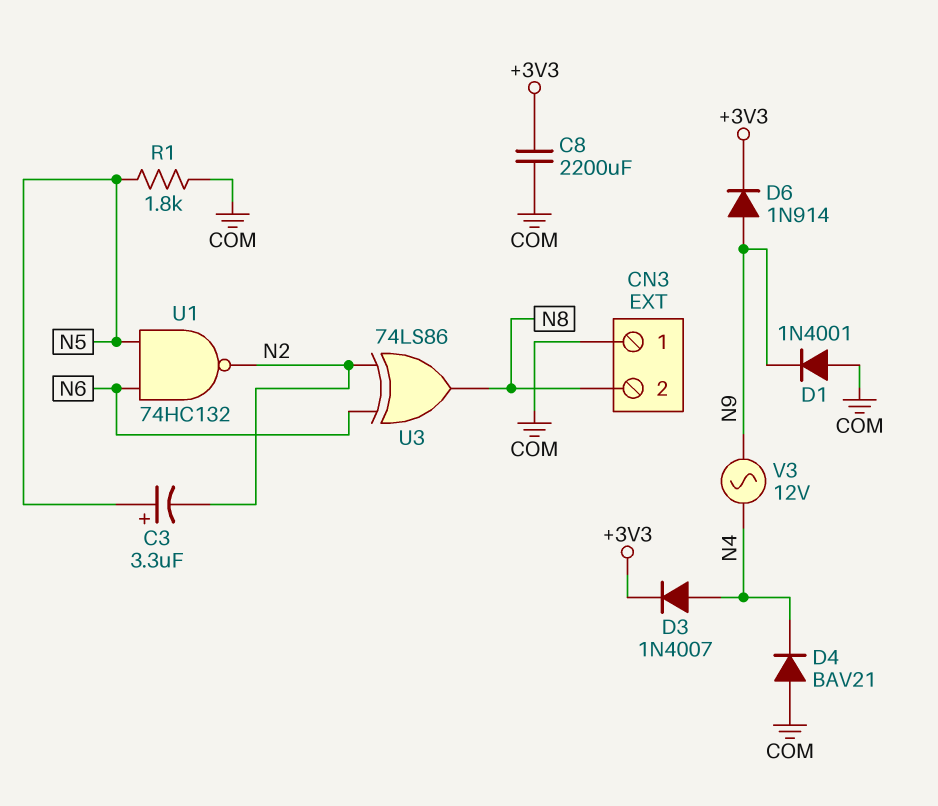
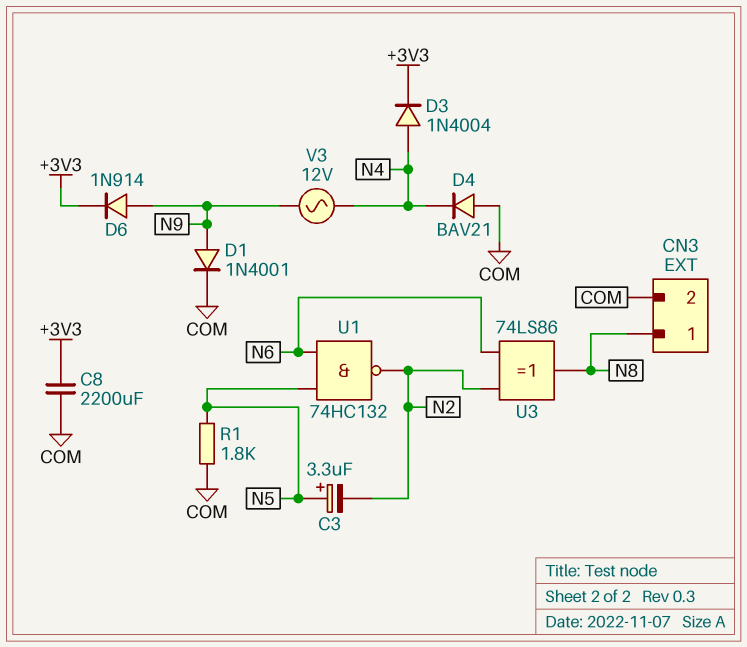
CN3 pin 1: COM -> N8
CN3 pin 2: N8 -> COM
D1: diode 1N4001 (A COM, K N9) -> diode 1N4001 (A N9, K COM)
D3: diode 1N4007 (A N4, K +3V3) -> diode 1N4004 (A N4, K +3V3)

